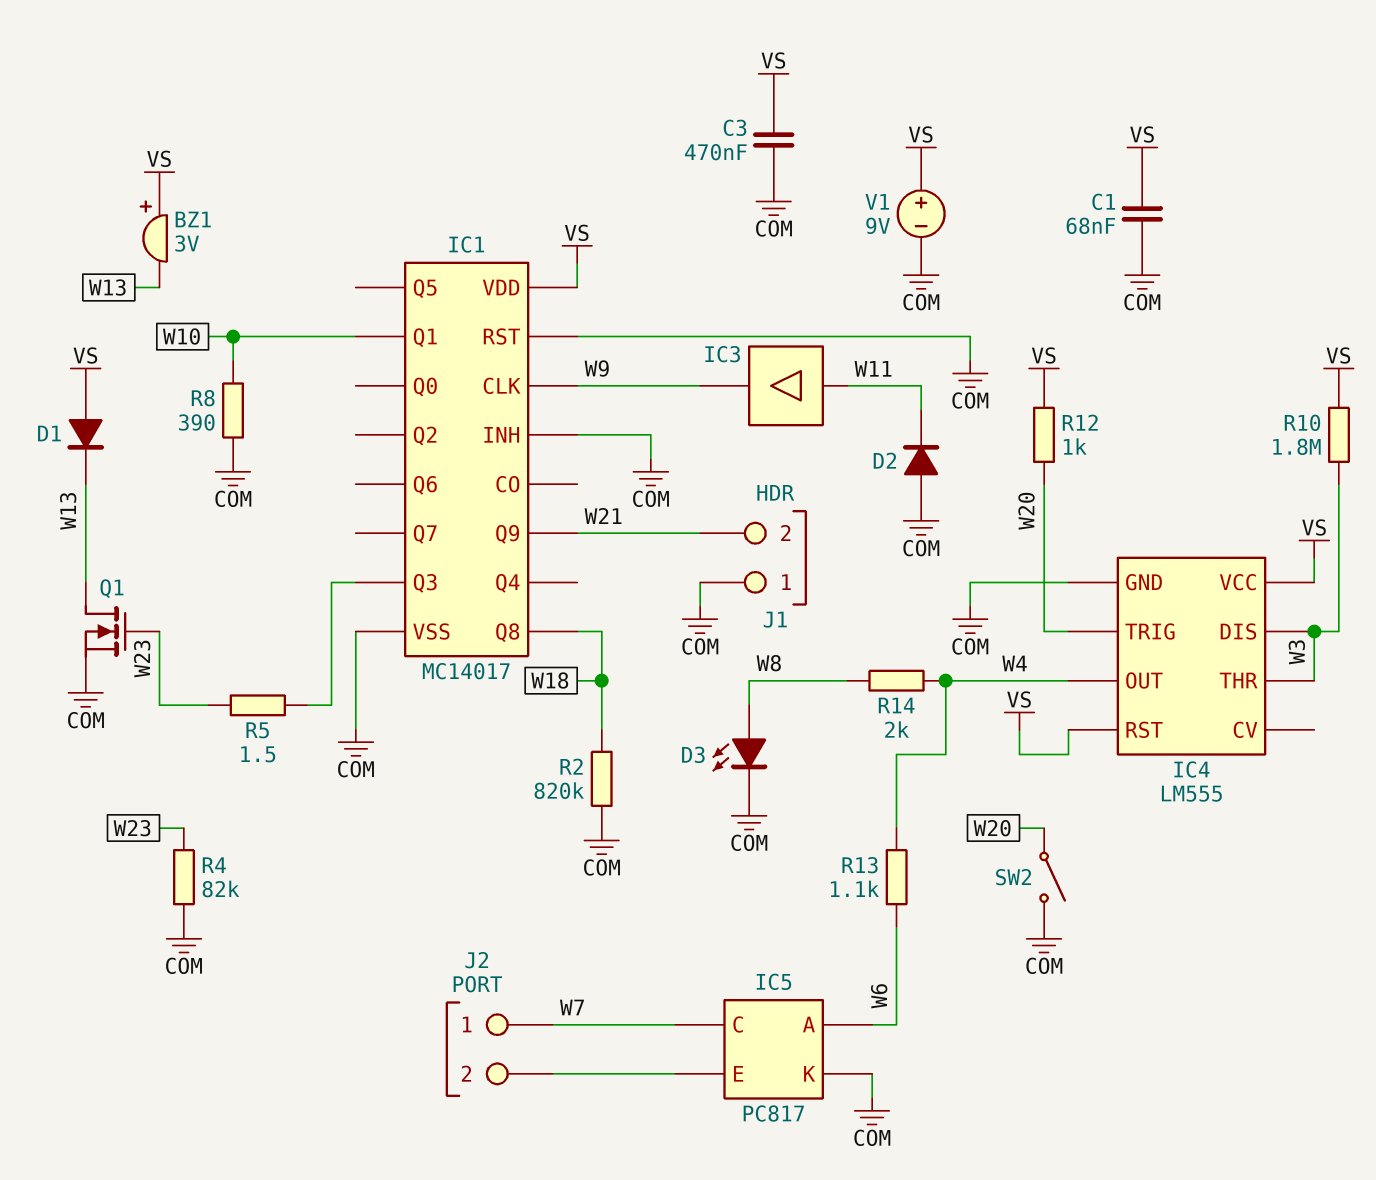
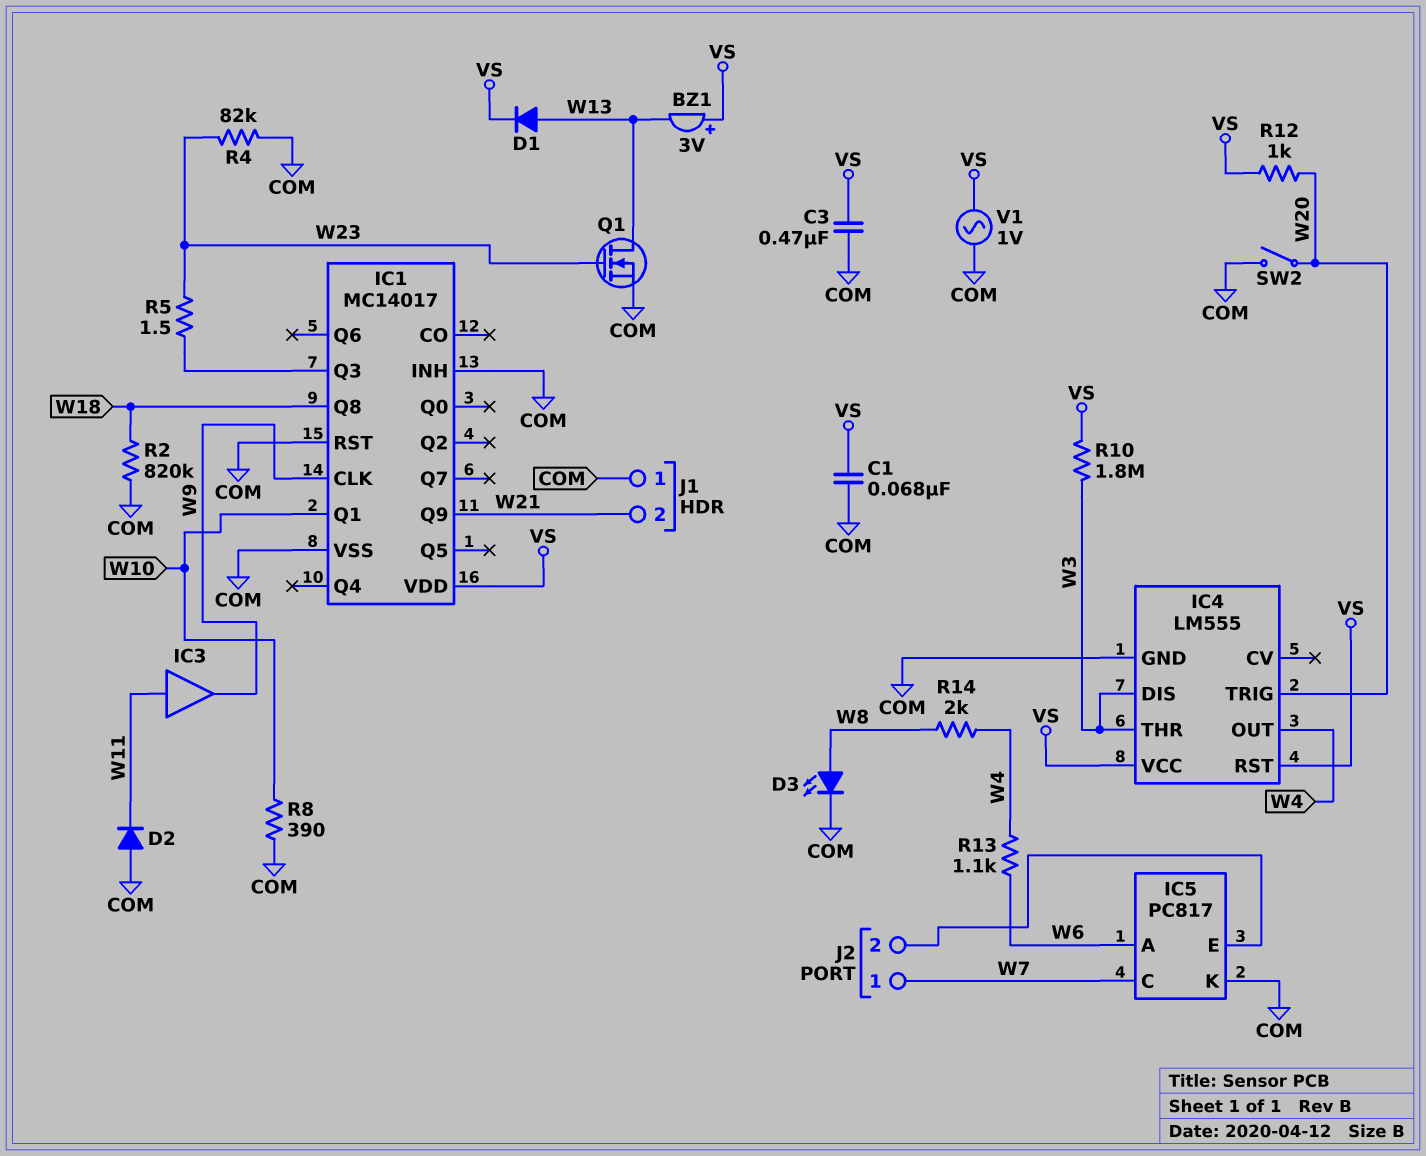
D1: diode (A VS, K W13) -> diode (A W13, K VS)
V1: 9V (plus VS, minus COM) -> AC 1V (COM, VS)

